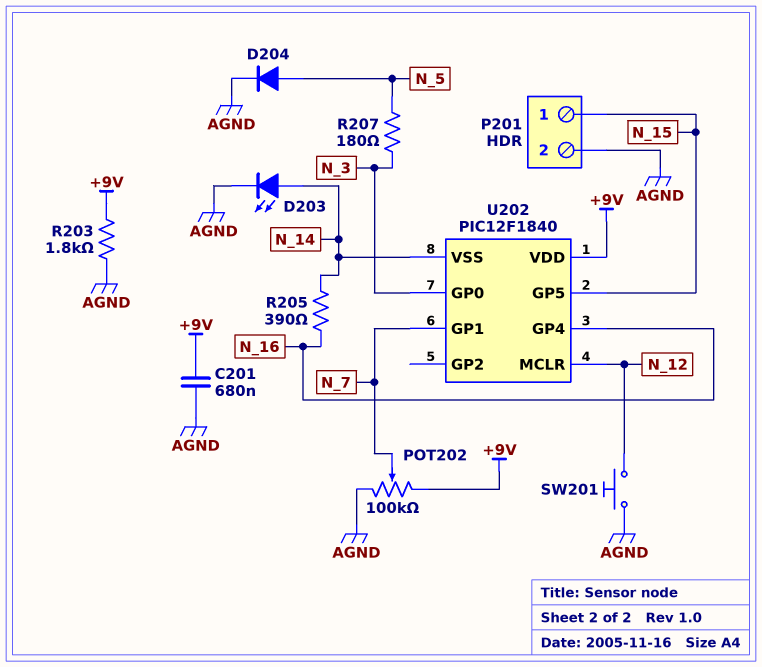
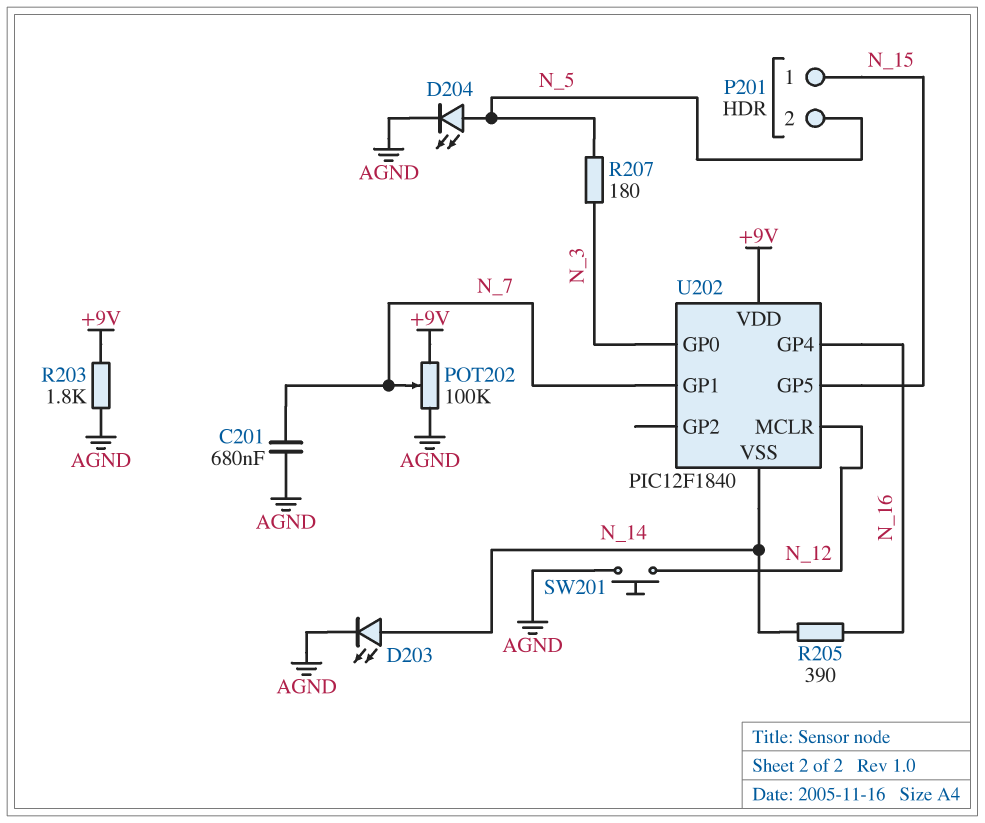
C201: 680nF (+9V, AGND) -> 680nF (AGND, N_7)
D204: diode (A N_5, K AGND) -> LED (A N_5, K AGND)
P201 pin 2: AGND -> N_5

